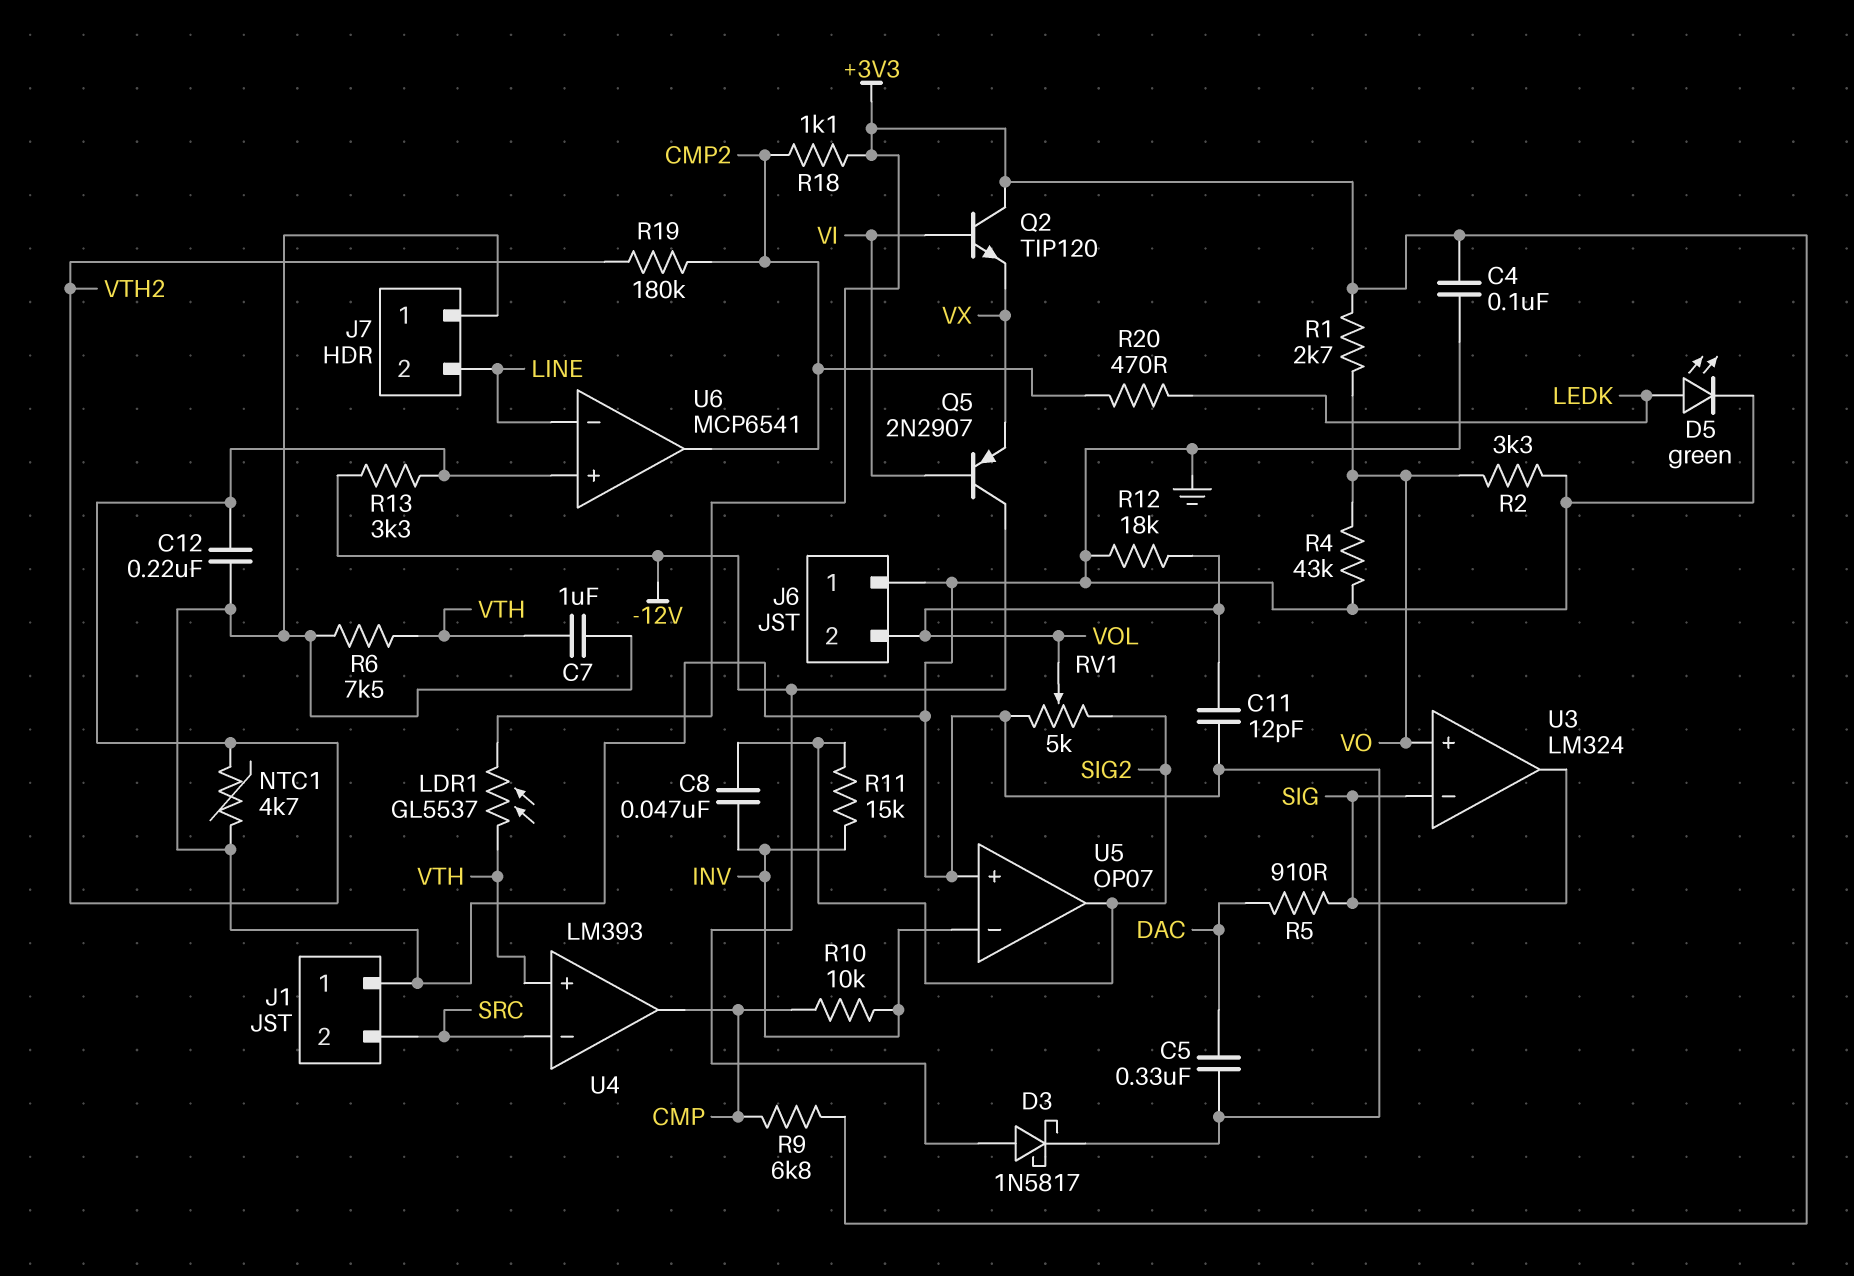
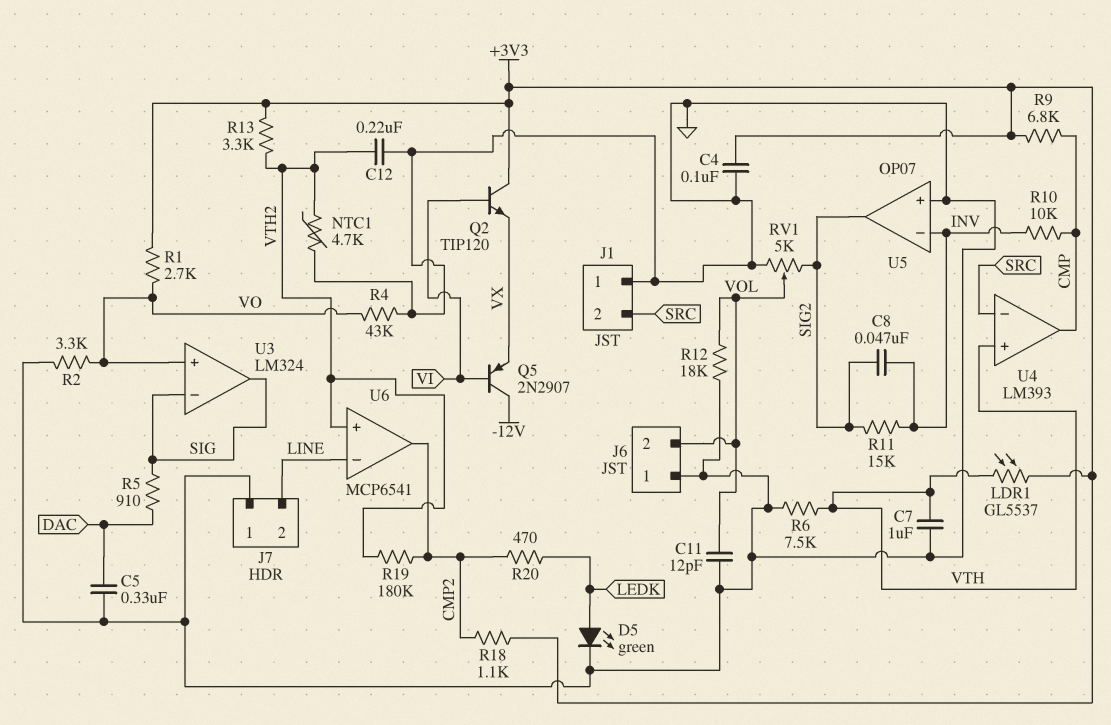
D3: schottky 1N5817 (A -12V, K GND) -> none
R13: 3.3k (-12V, VTH2) -> 3.3k (+3V3, VTH2)

